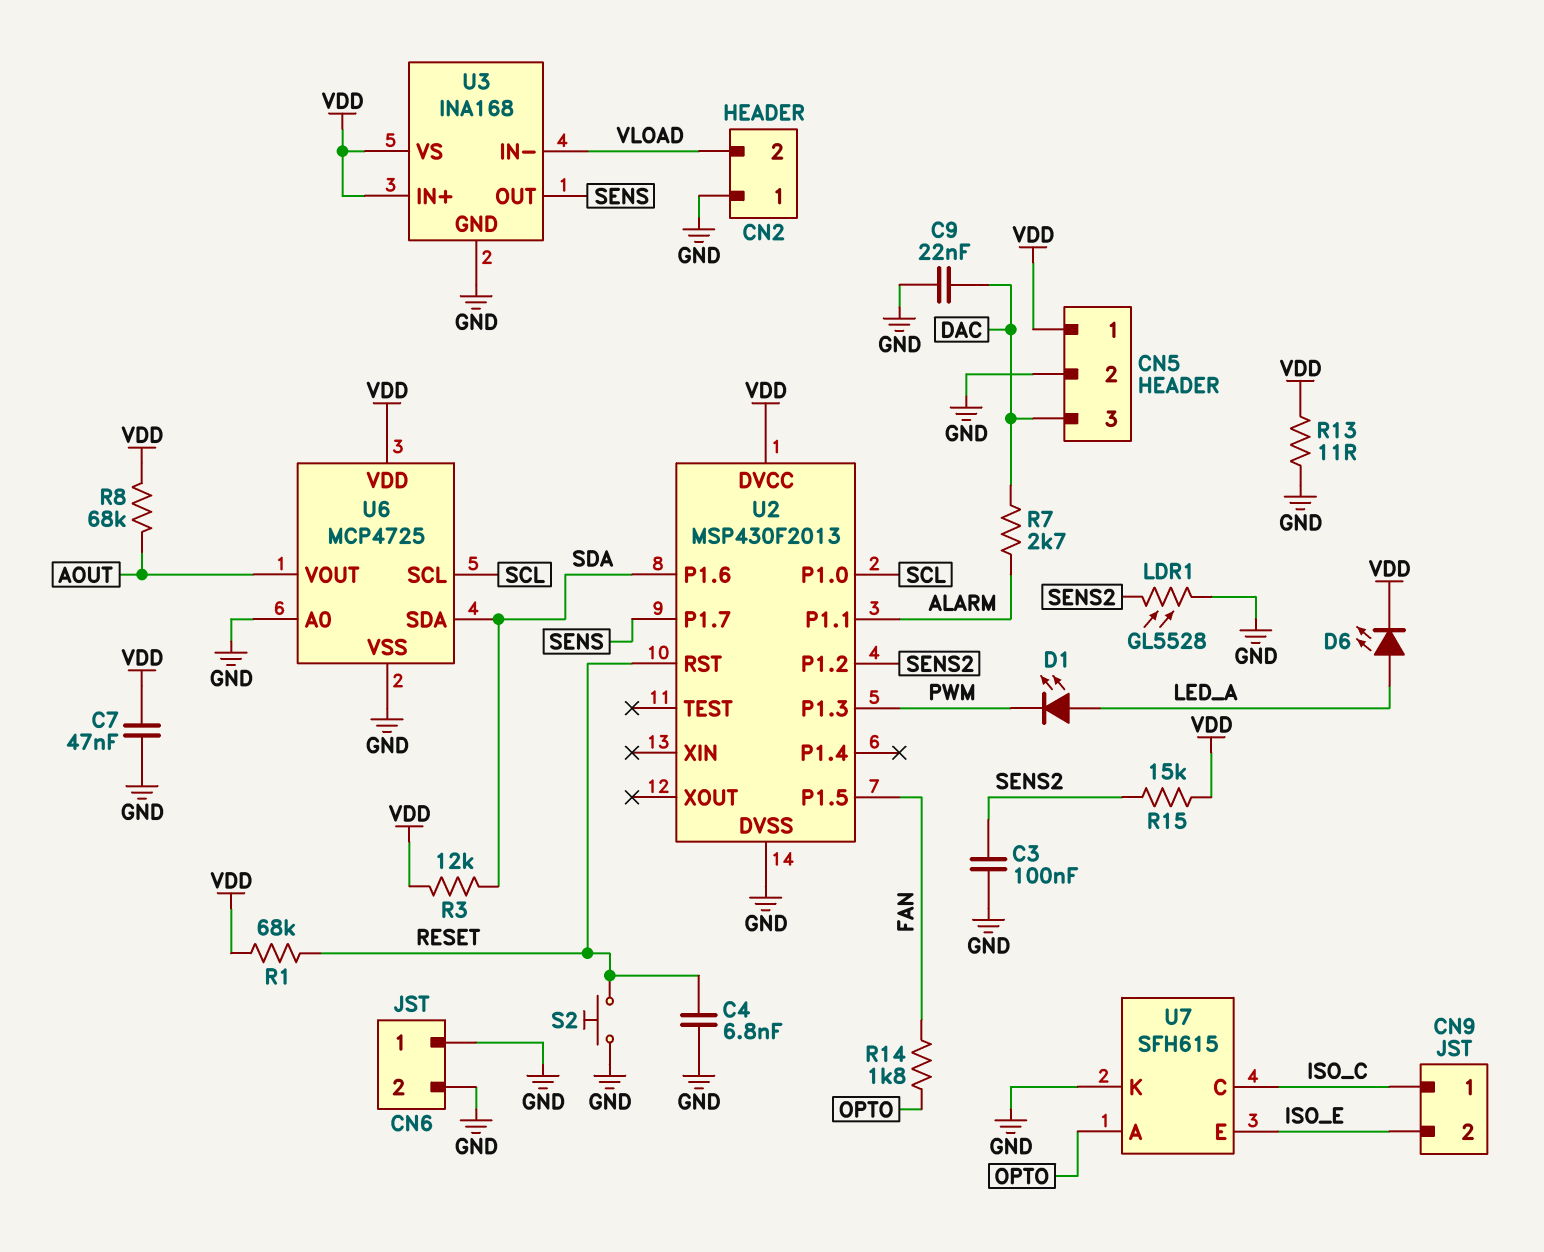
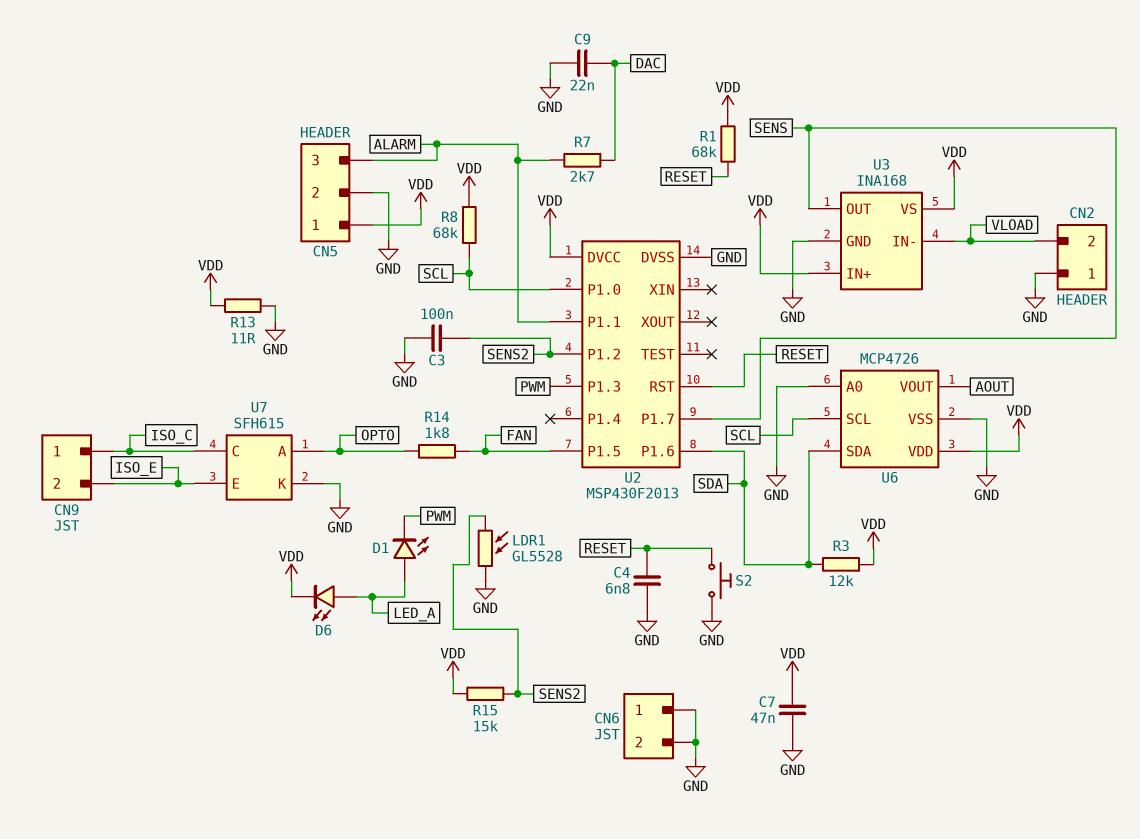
CN5 pin 3: DAC -> ALARM
R8: 68k (AOUT, VDD) -> 68k (SCL, VDD)
U6: MCP4725 -> MCP4726

